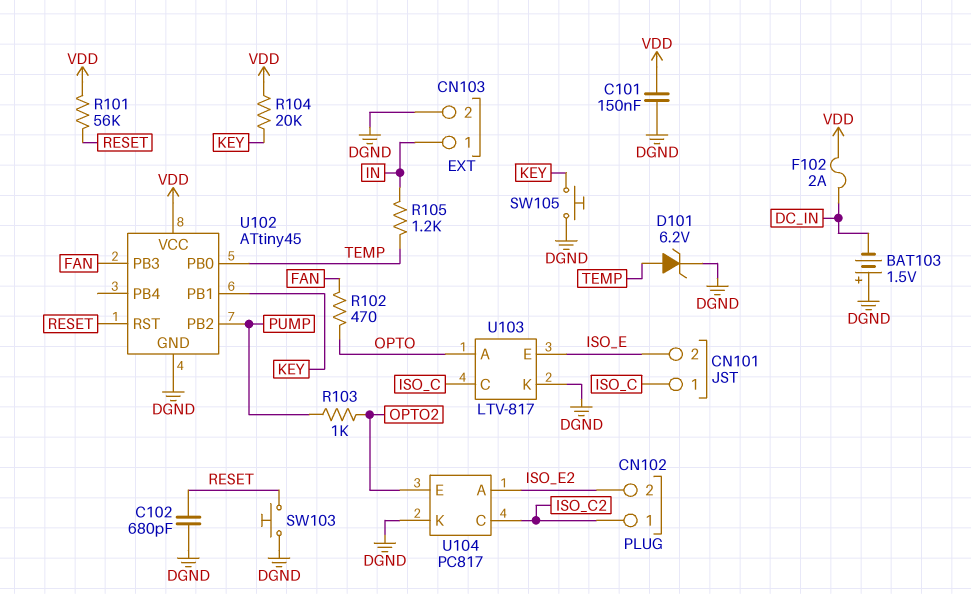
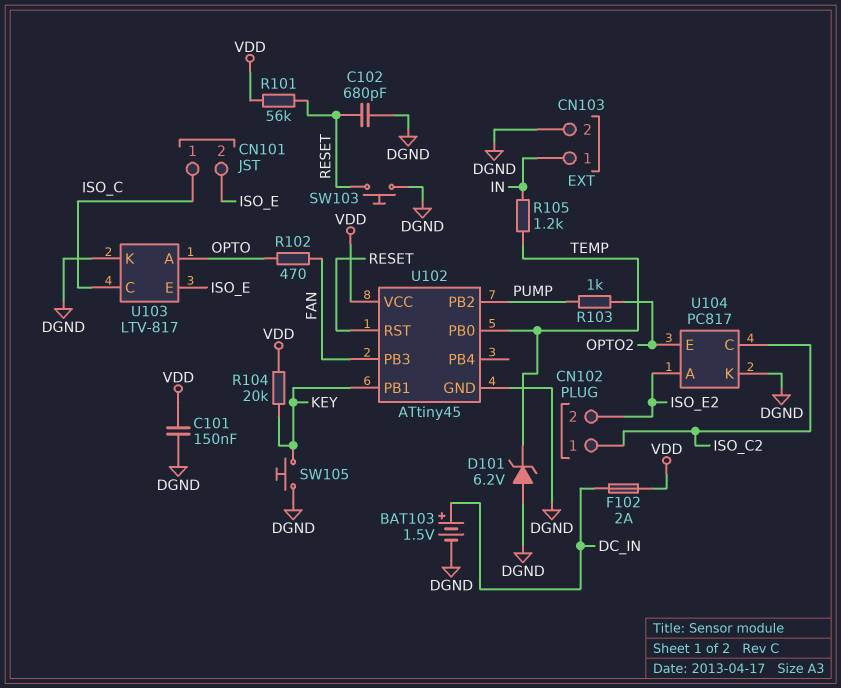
BAT103: 1.5V (plus DGND, minus DC_IN) -> 1.5V (plus DC_IN, minus DGND)
D101: zener 6.2V (A TEMP, K DGND) -> zener 6.2V (A DGND, K TEMP)

